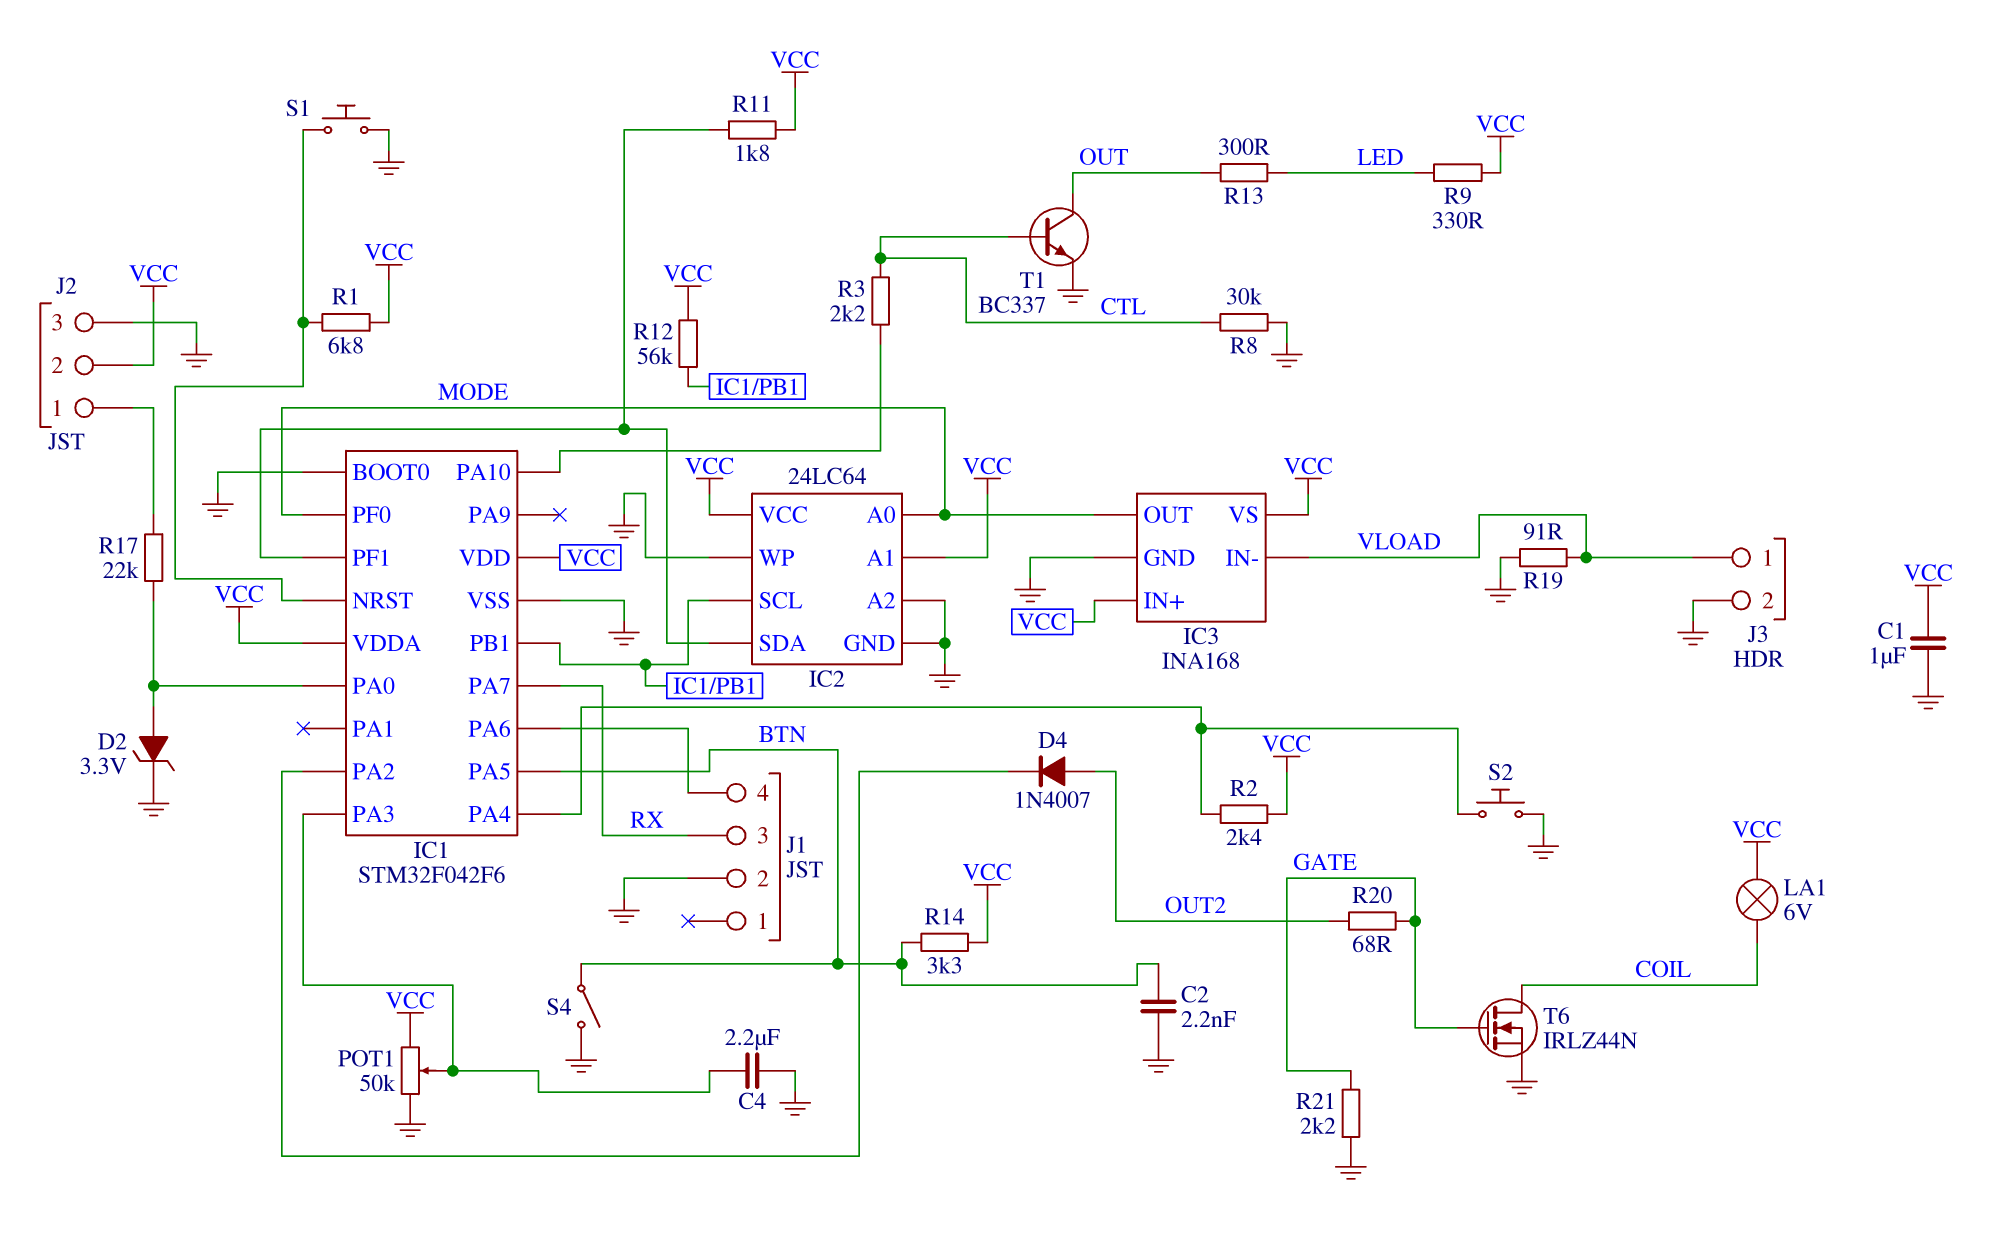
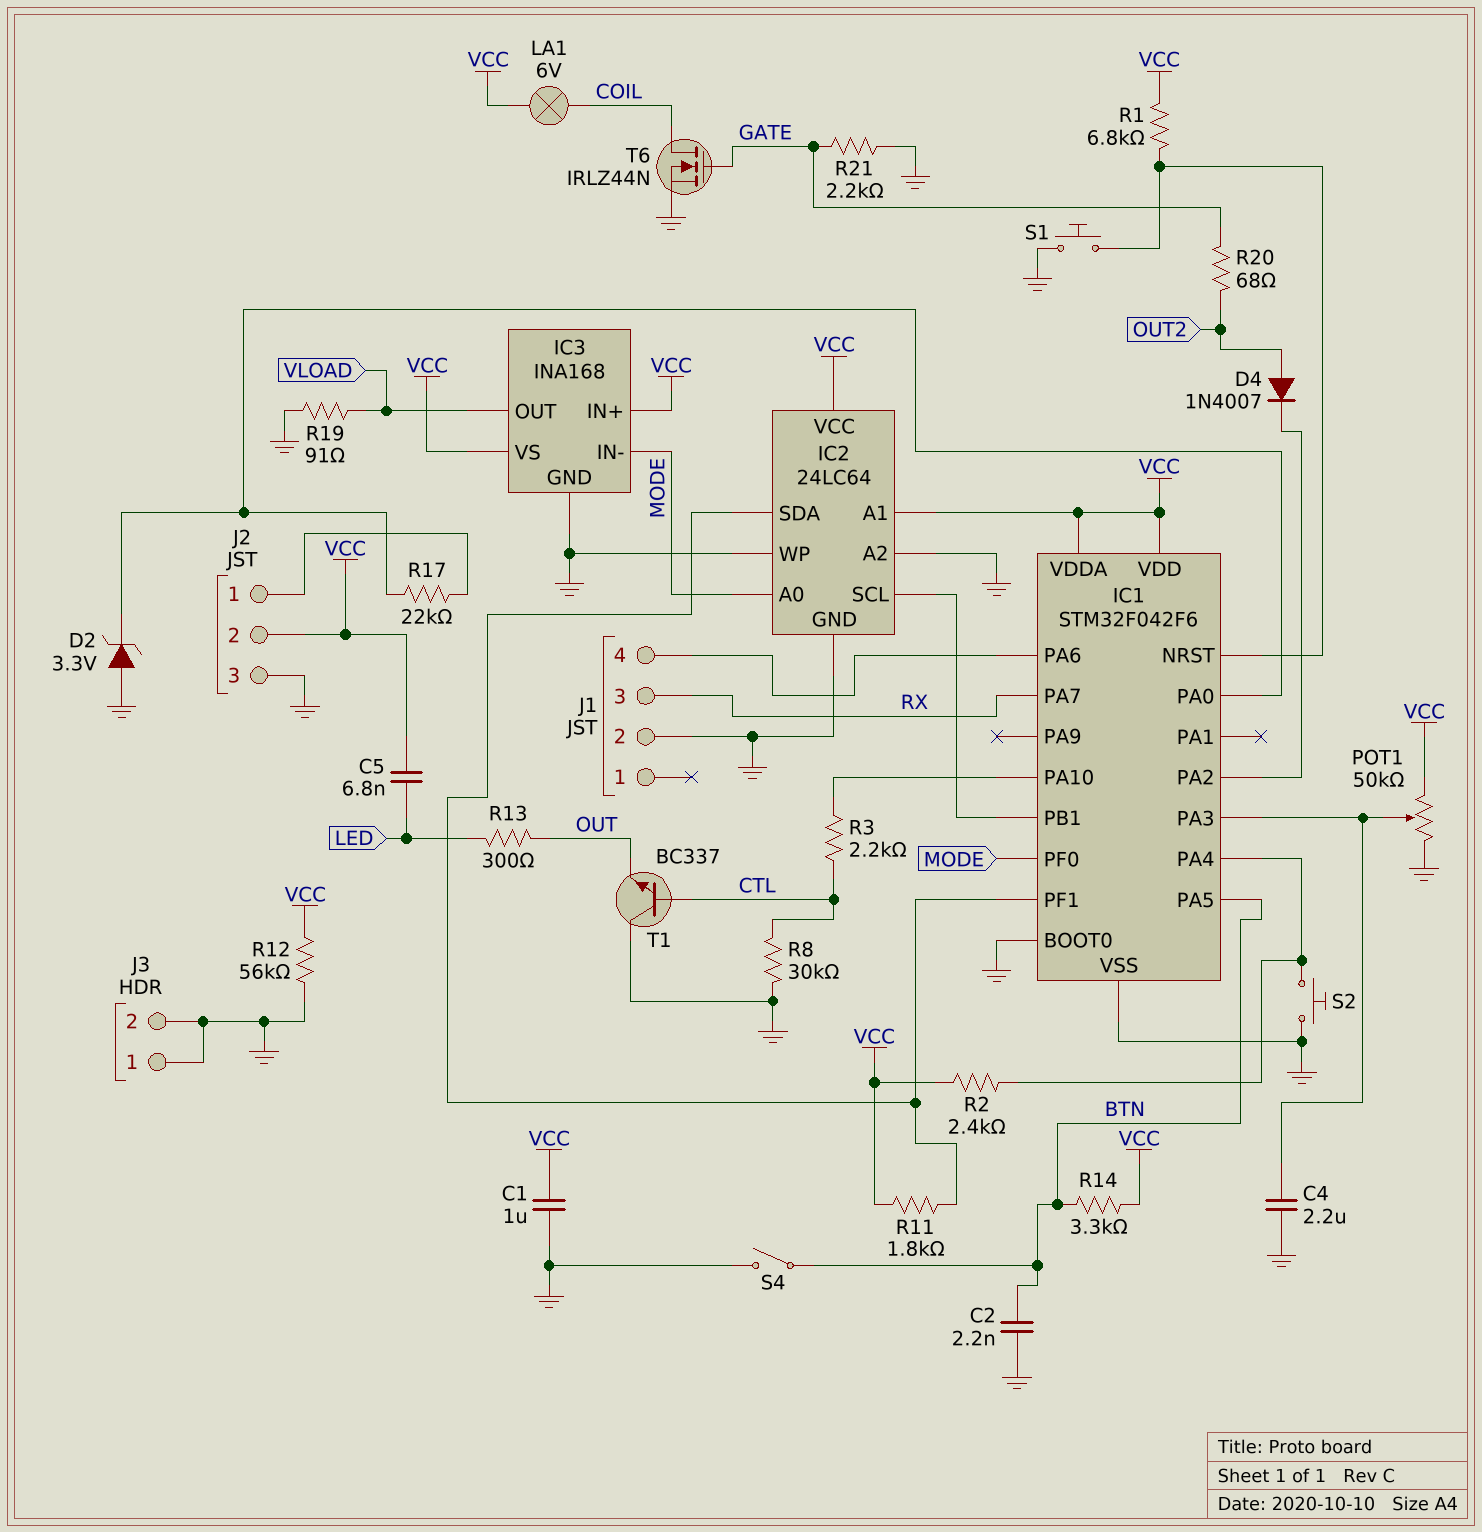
C5: none -> 6.8nF (LED, VCC)
D2: zener 3.3V (A IC1/PA0, K GND) -> zener 3.3V (A GND, K IC1/PA0)
IC3 pin IN-: VLOAD -> MODE
IC3 pin OUT: MODE -> VLOAD
J3 pin 1: VLOAD -> GND
R9: 330 (LED, VCC) -> none
R12: 56k (IC1/PB1, VCC) -> 56k (GND, VCC)
T1: NPN BC337 (B CTL, C OUT, E GND) -> NPN BC337 (B CTL, C GND, E OUT)

